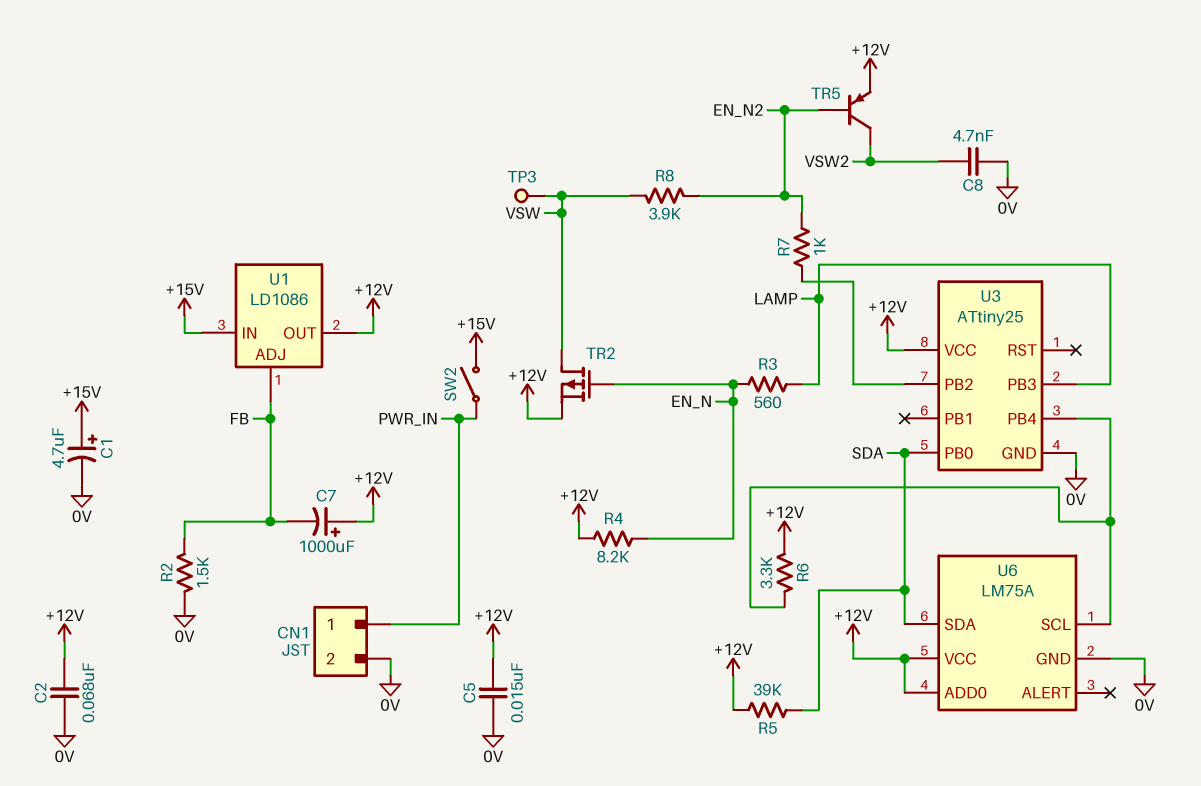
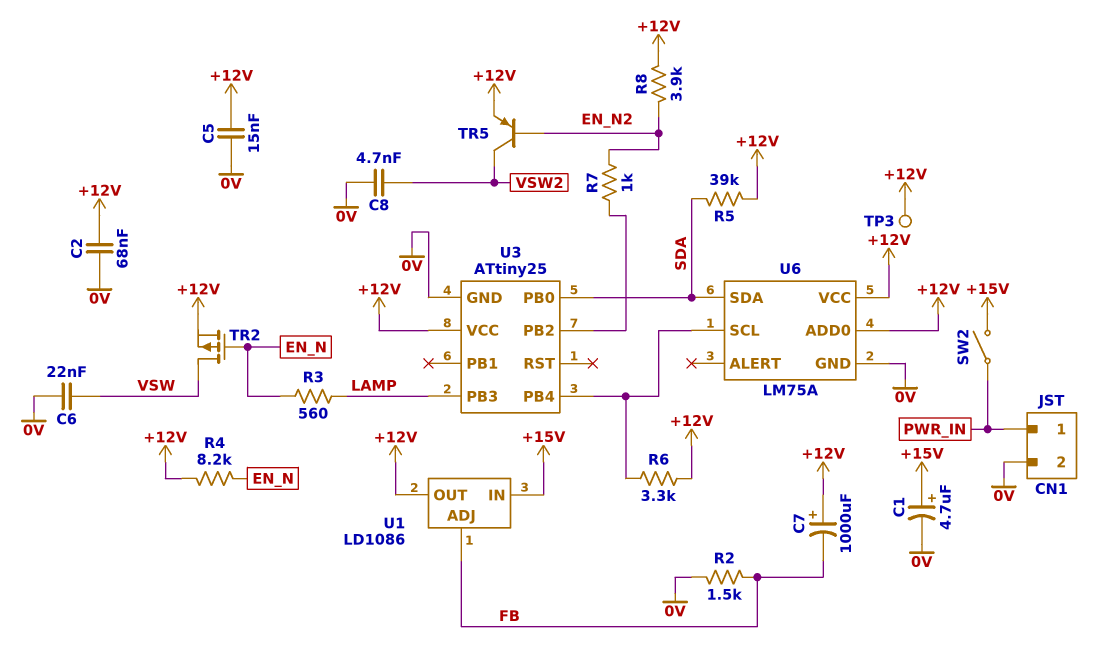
C6: none -> 22nF (0V, VSW)
R8: 3.9k (EN_N2, VSW) -> 3.9k (+12V, EN_N2)
TP3: test point (VSW) -> test point (+12V)

